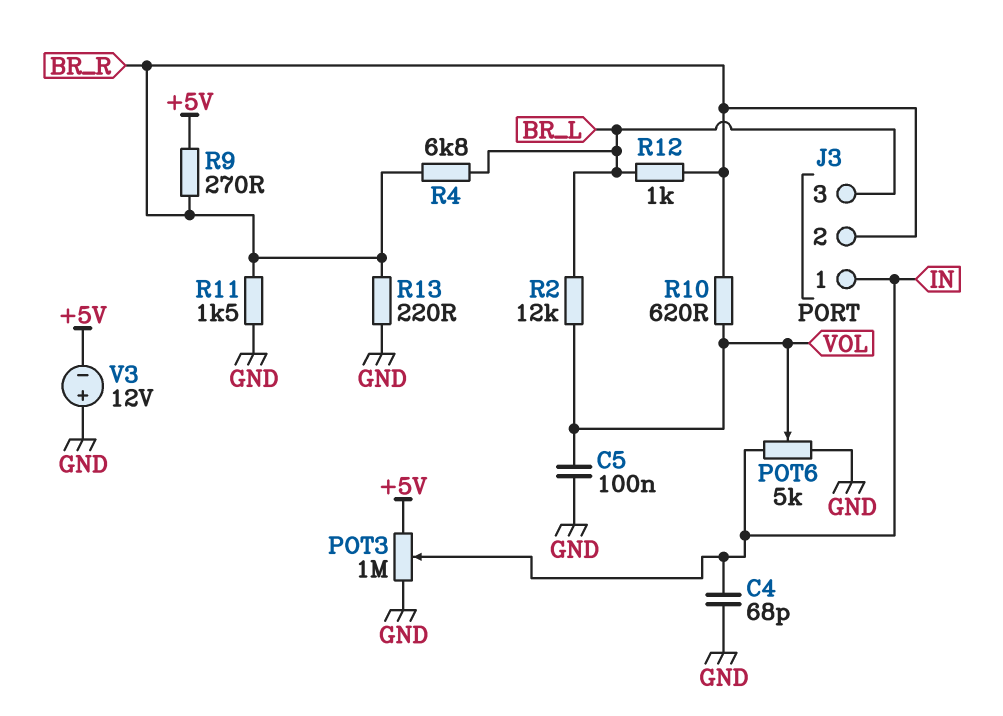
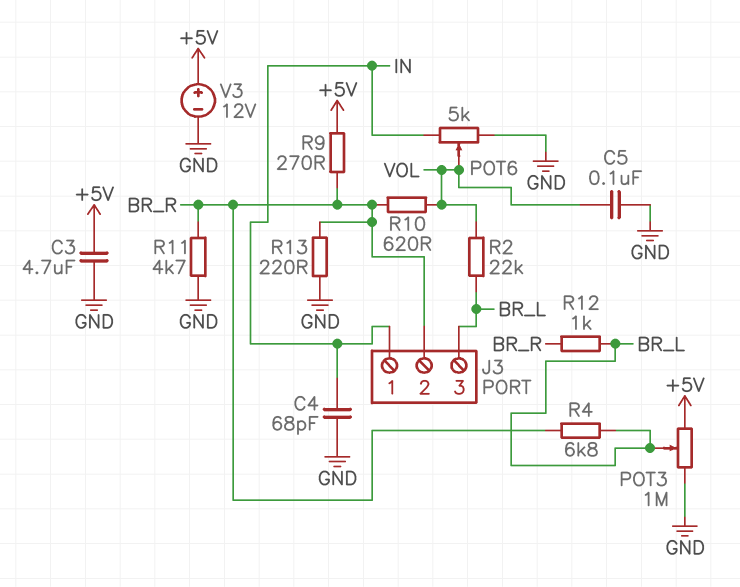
C3: none -> 4.7uF (+5V, GND)
POT3: 1M (+5V, GND, wiper IN) -> 1M (+5V, GND, wiper BR_L)
R2: 12k (BR_L, VOL) -> 22k (BR_L, VOL)
R11: 1.5k (BR_R, GND) -> 4.7k (BR_R, GND)
V3: 12V (plus GND, minus +5V) -> 12V (plus +5V, minus GND)

